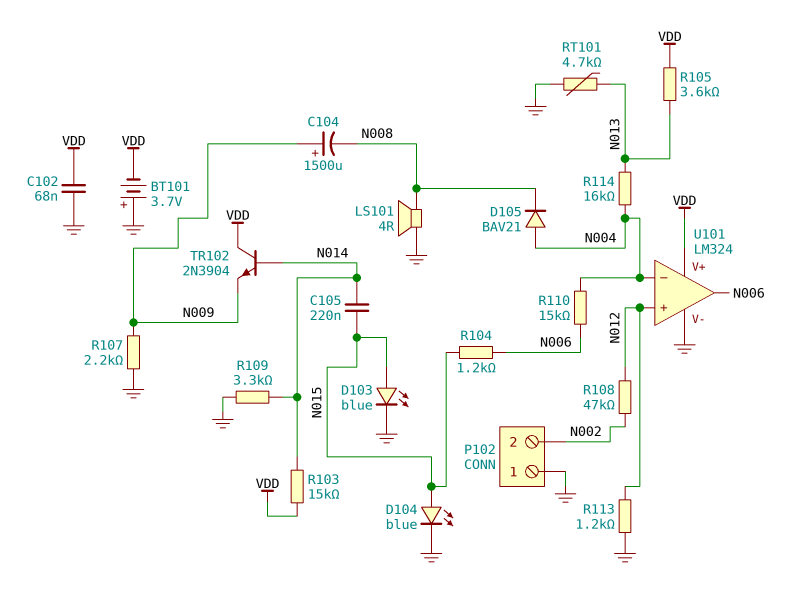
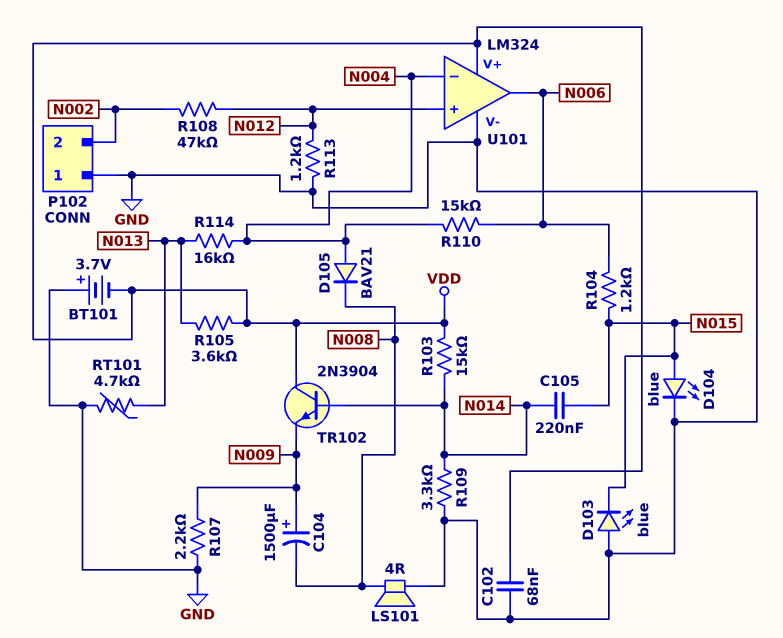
D103: LED blue (A N015, K GND) -> LED blue (A GND, K N015)

